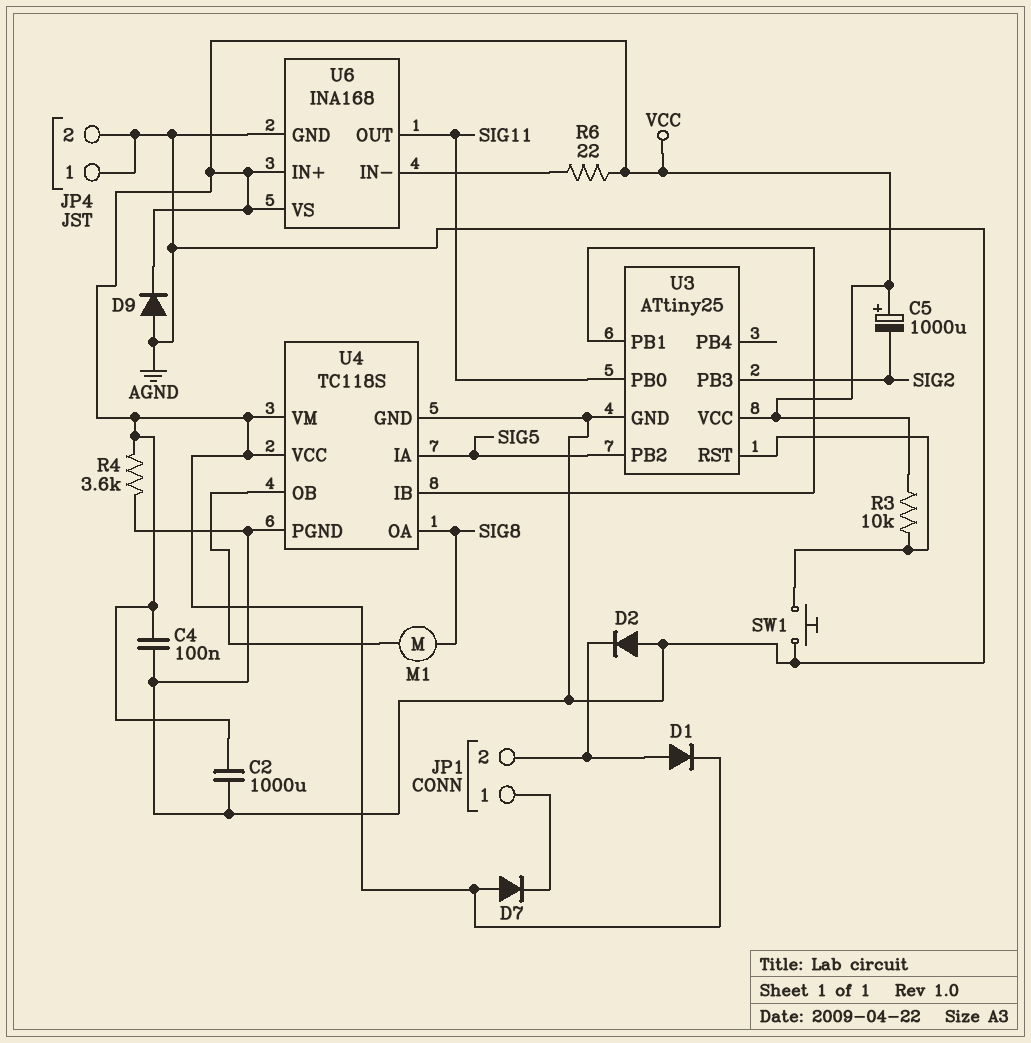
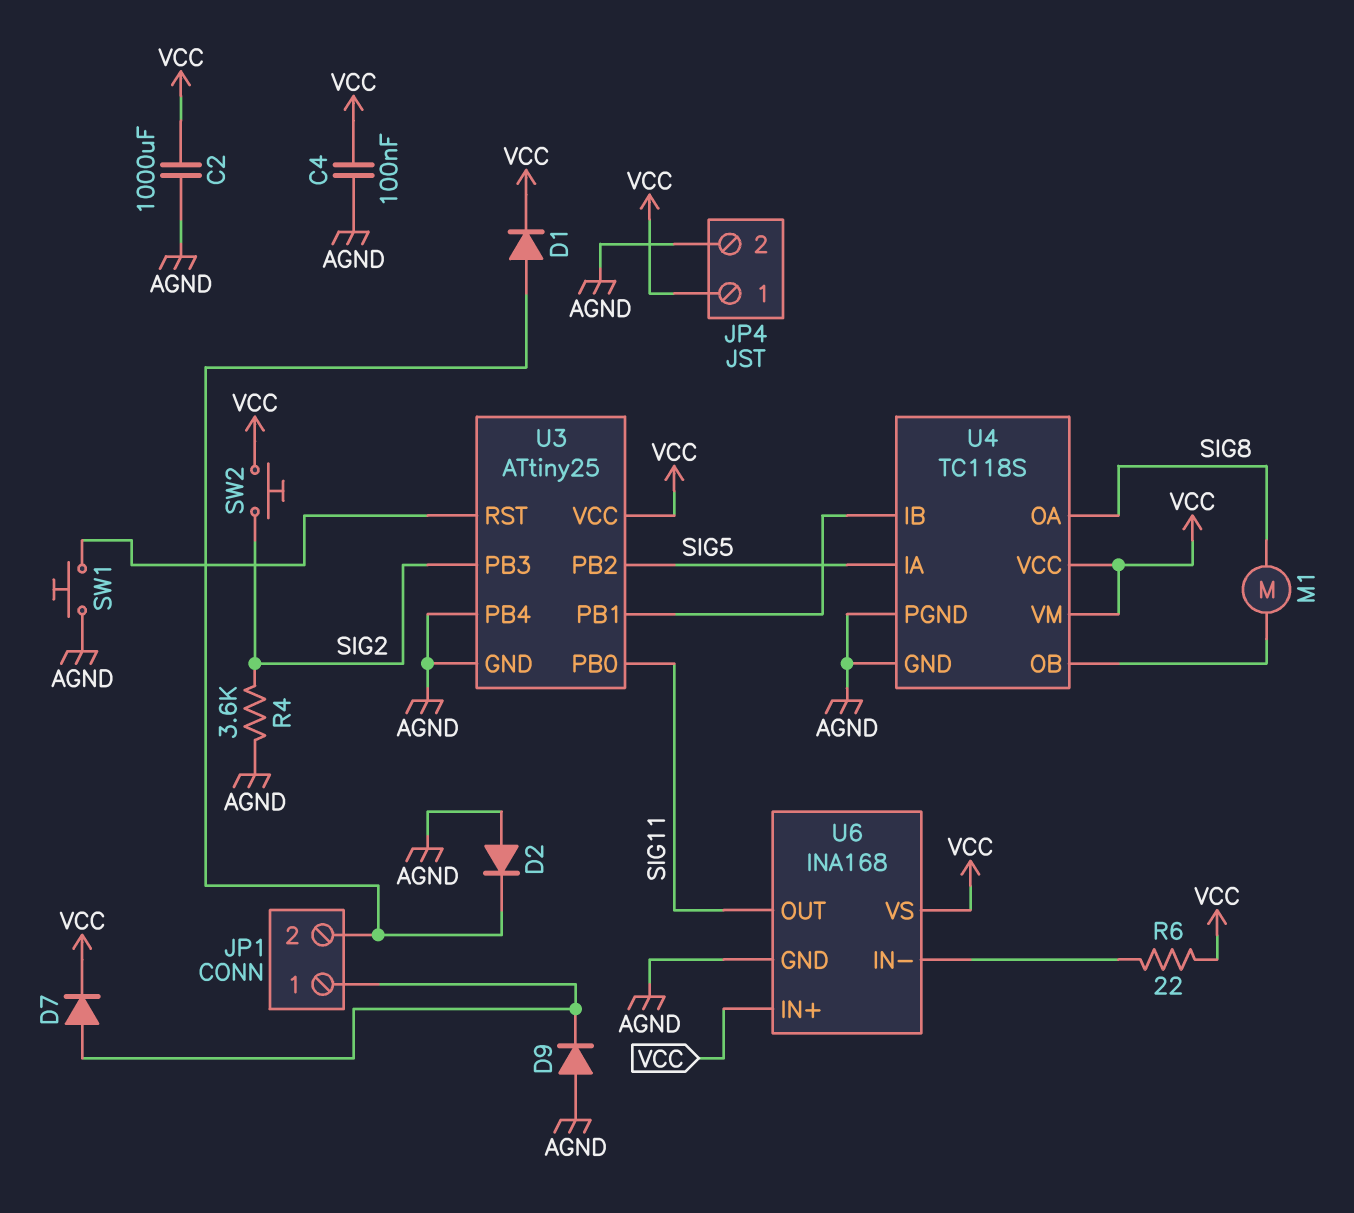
C5: 1000uF (plus VCC, minus SIG2) -> none
D7: diode (A VCC, K JP1/1) -> diode (A JP1/1, K VCC)
D9: diode (A AGND, K VCC) -> diode (A AGND, K JP1/1)
JP4 pin 1: AGND -> VCC
R3: 10k (U3/RST, VCC) -> none
R4: 3.6k (AGND, VCC) -> 3.6k (AGND, SIG2)
SW2: none -> button (SIG2, VCC)
U3 pin PB4: none -> AGND

